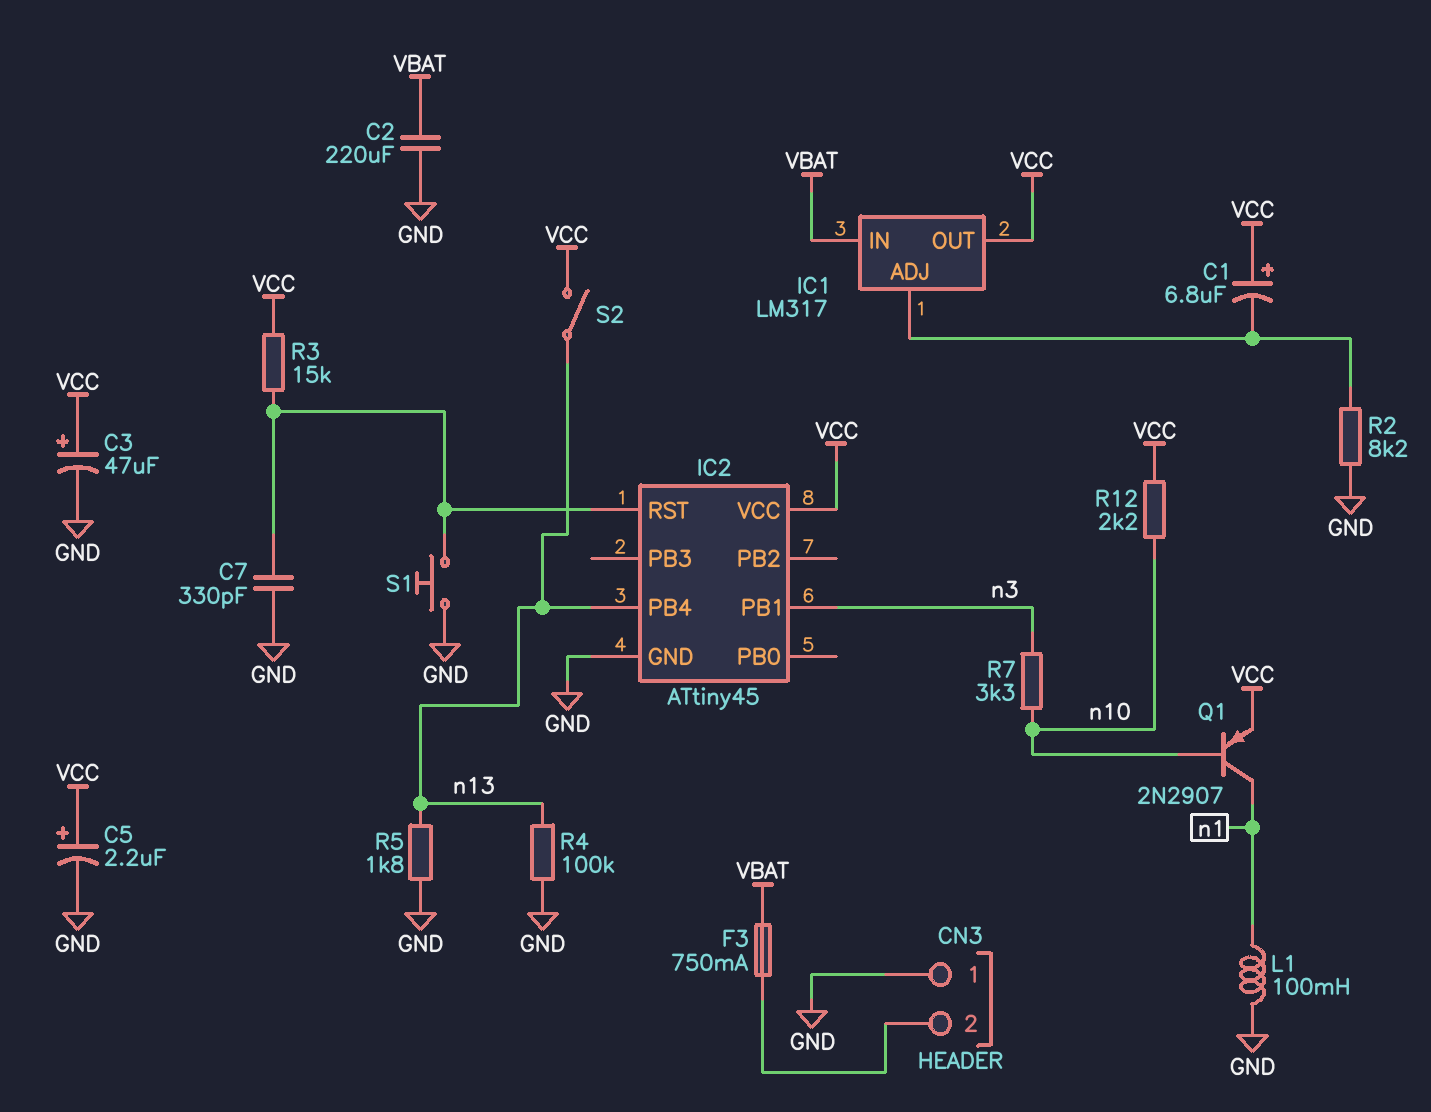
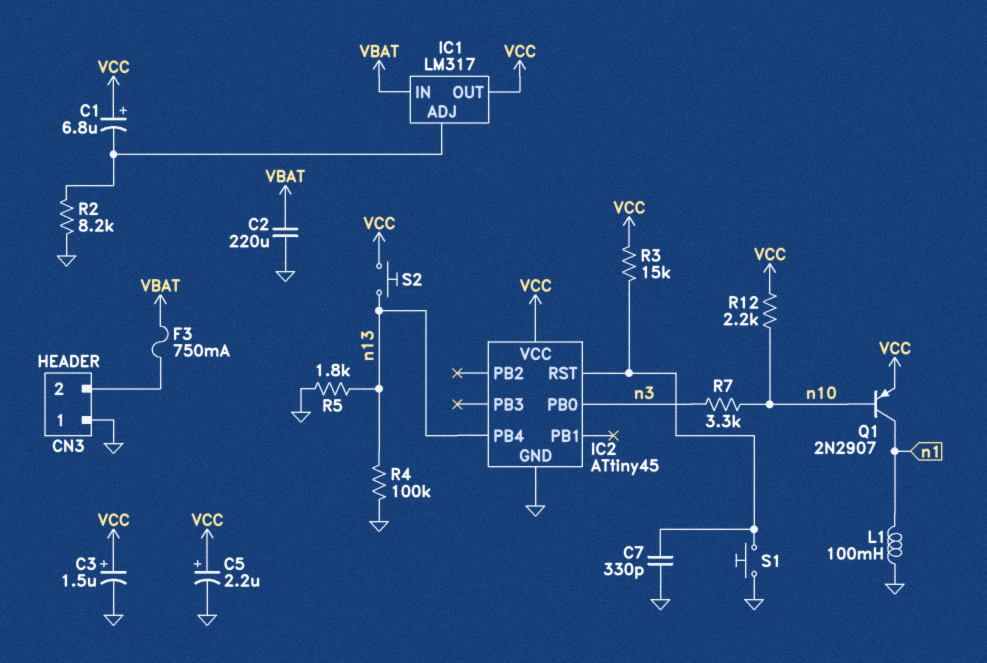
C3: 47uF (plus VCC, minus GND) -> 1.5uF (plus VCC, minus GND)
IC2 pin PB0: none -> n3
IC2 pin PB1: n3 -> none
S2: switch (VCC, n13) -> button (VCC, n13)

